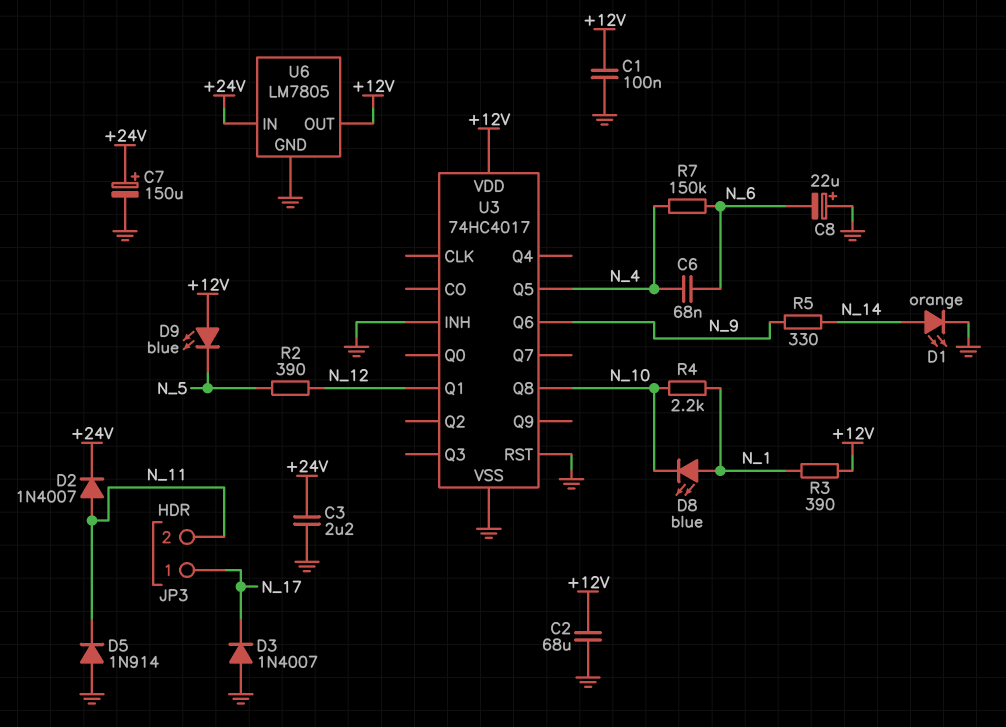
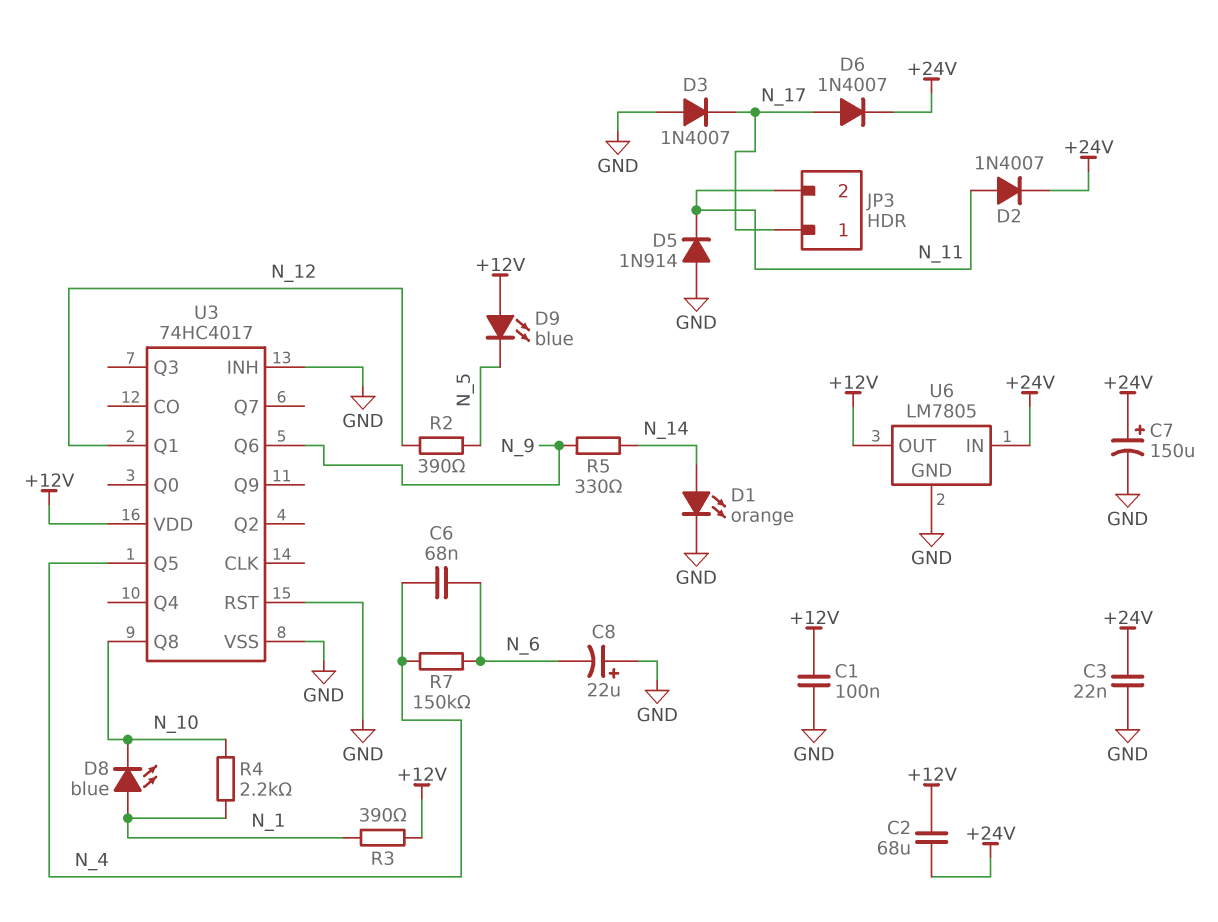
C2: 68uF (+12V, GND) -> 68uF (+12V, +24V)
C3: 2.2uF (+24V, GND) -> 22nF (+24V, GND)
D6: none -> diode 1N4007 (A N_17, K +24V)

